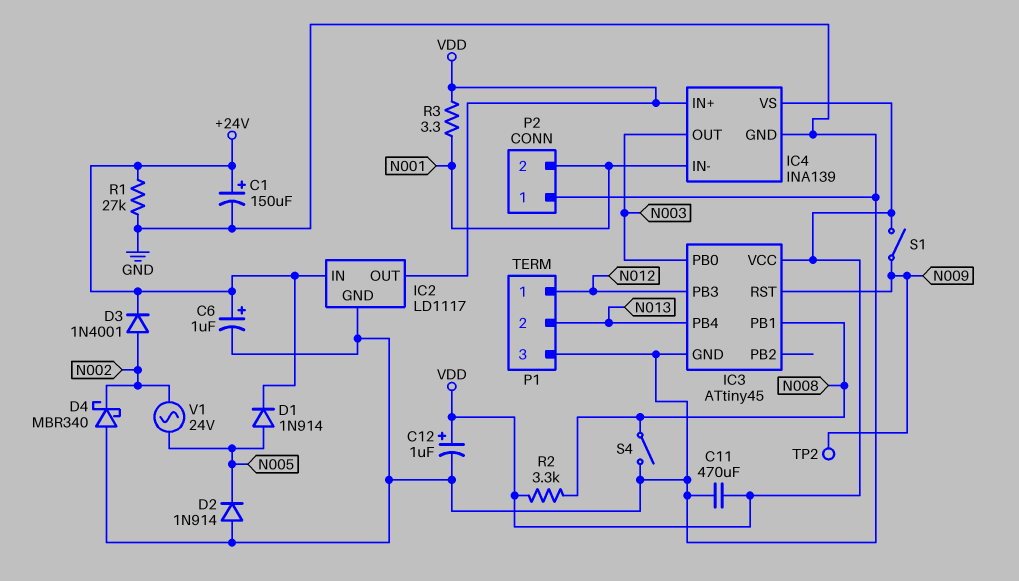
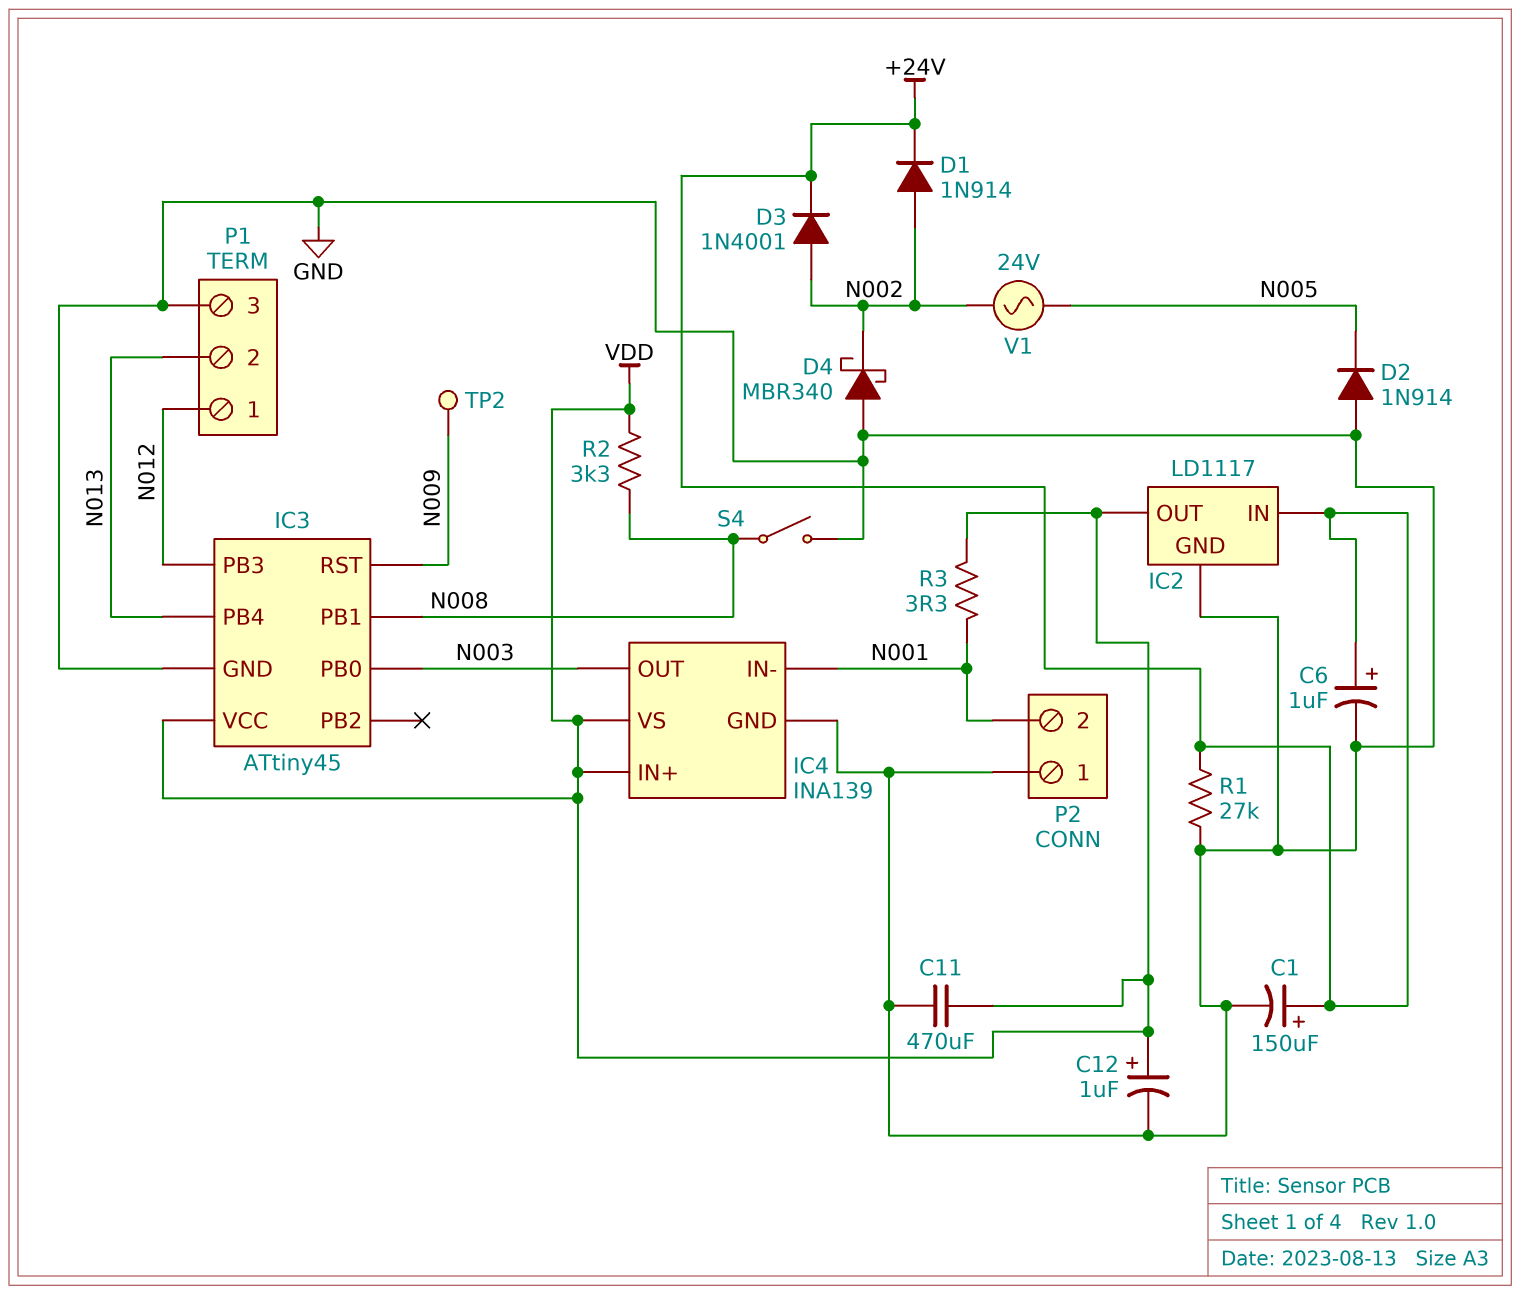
D1: diode 1N914 (A N005, K +24V) -> diode 1N914 (A N002, K +24V)
S1: switch (N009, VDD) -> none

